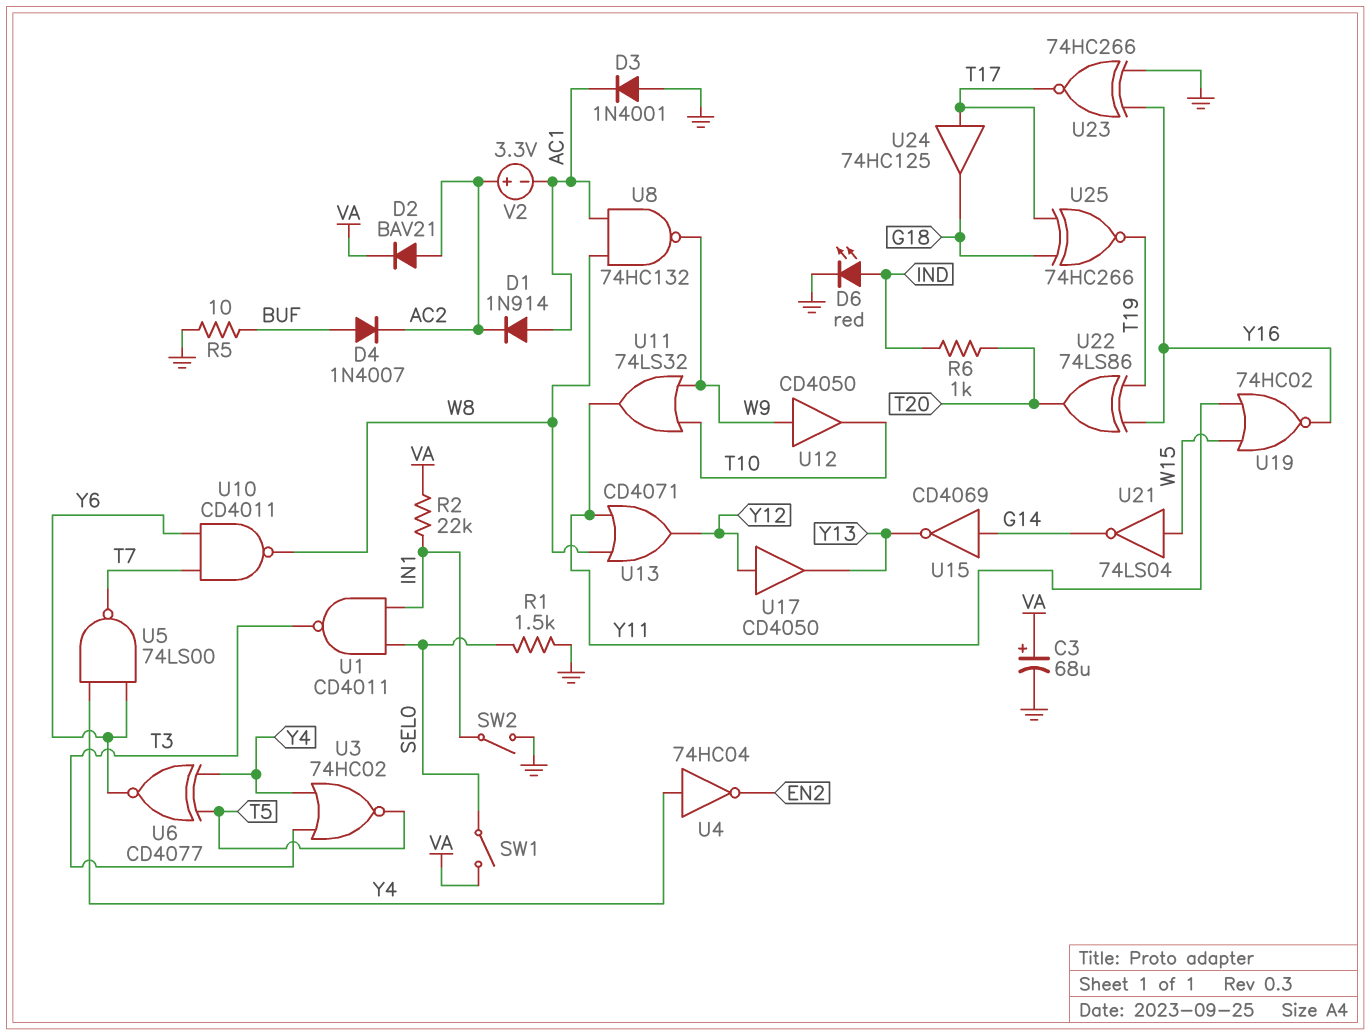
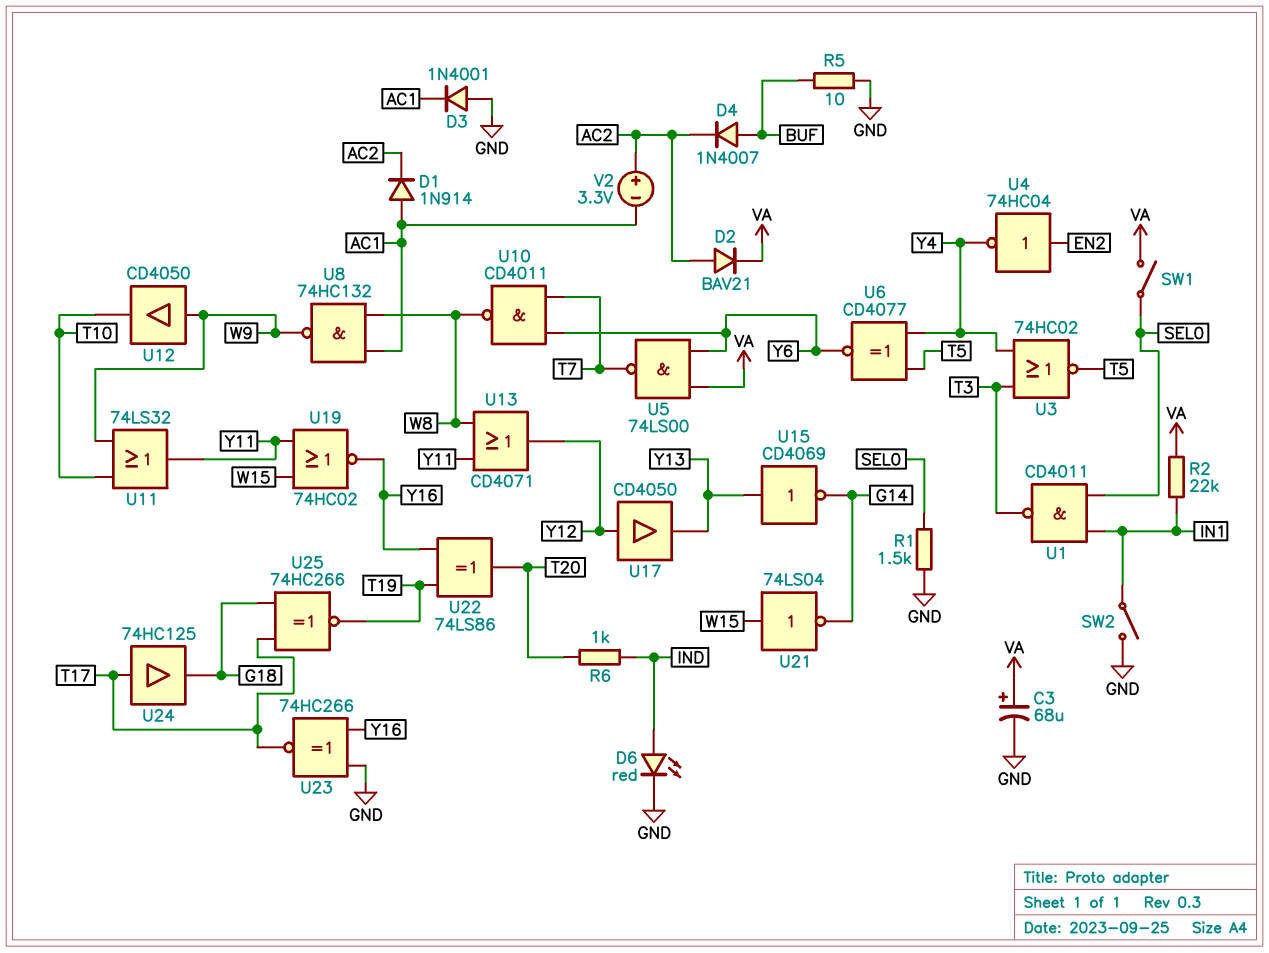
U4: NOT 74HC04 (in Y4, out EN2) -> NOT 74HC04 (in EN2, out Y4)
U5: NAND 74LS00 (in Y4, in Y6, out T7) -> NAND 74LS00 (in VA, in Y6, out T7)
U15: NOT CD4069 (in G14, out Y13) -> NOT CD4069 (in Y13, out G14)

